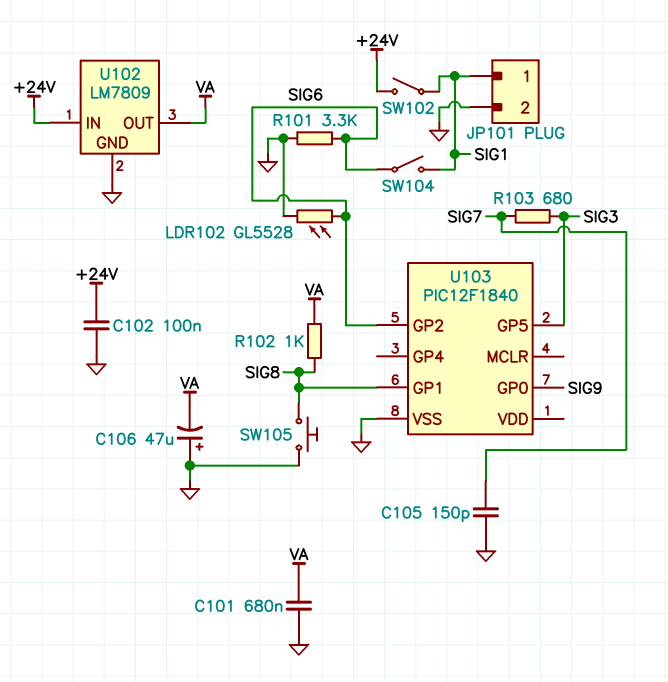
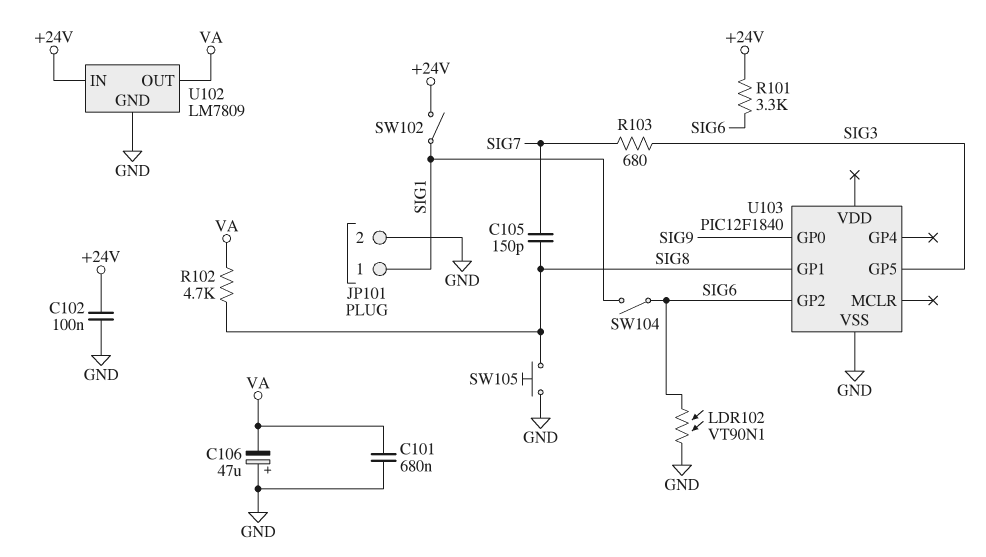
C105: 150pF (GND, SIG7) -> 150pF (SIG7, SIG8)
LDR102: GL5528 (GND, SIG6) -> VT90N1 (GND, SIG6)
R101: 3.3k (GND, SIG6) -> 3.3k (+24V, SIG6)
R102: 1k (SIG8, VA) -> 4.7k (SIG8, VA)

